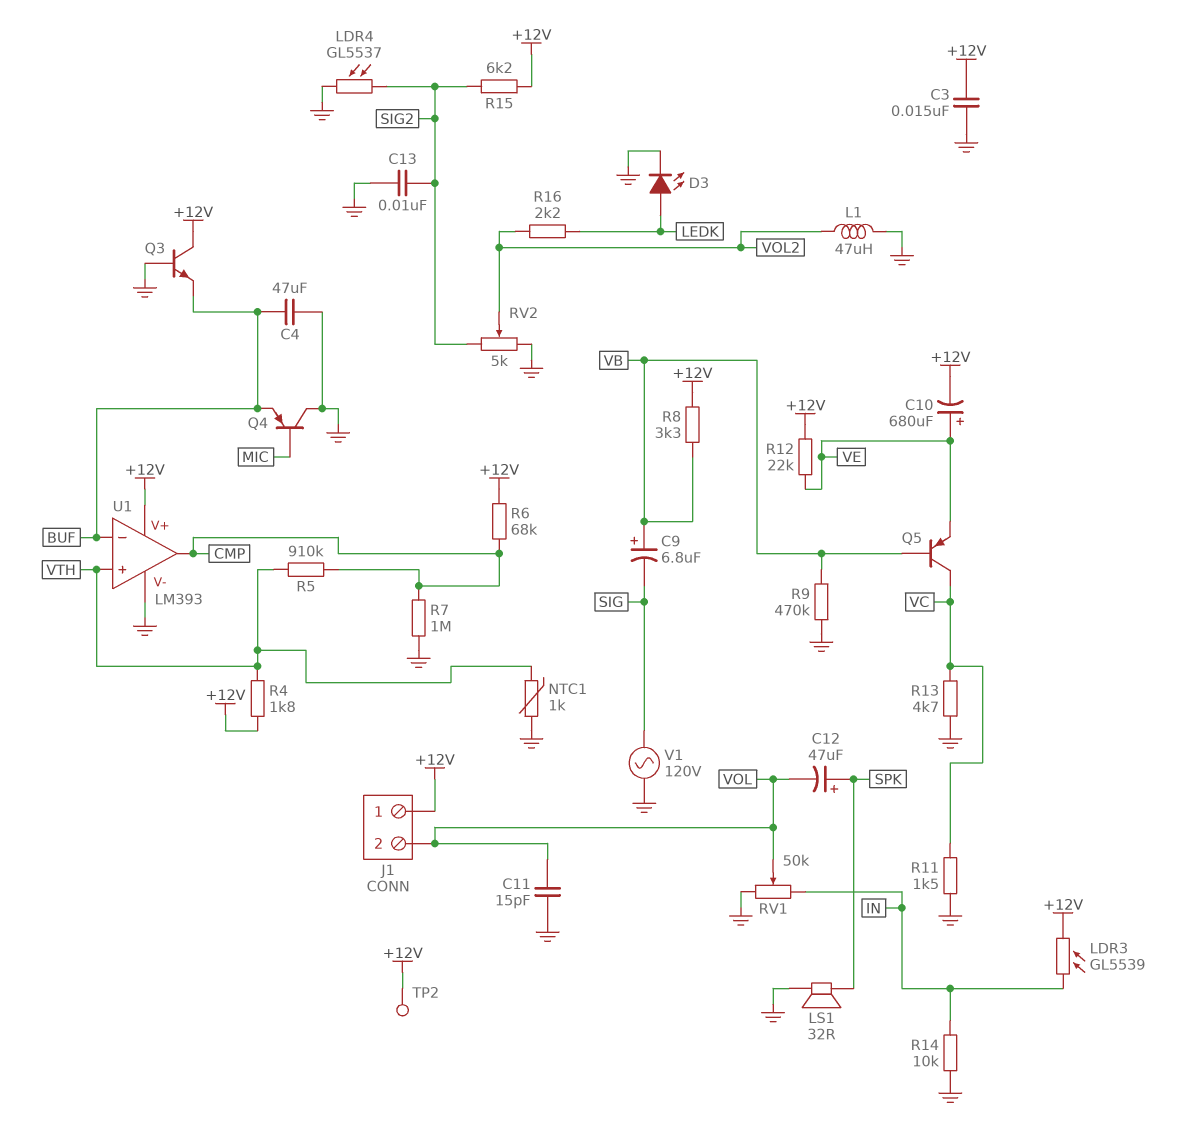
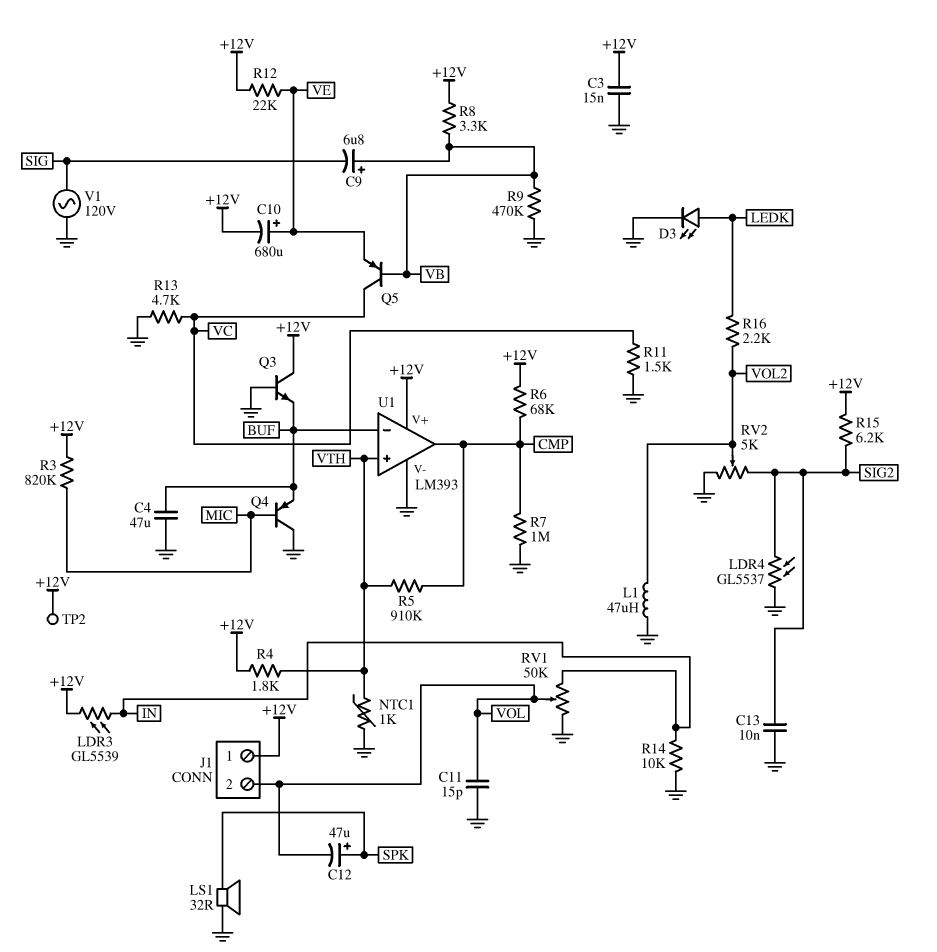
R3: none -> 820k (+12V, MIC)

